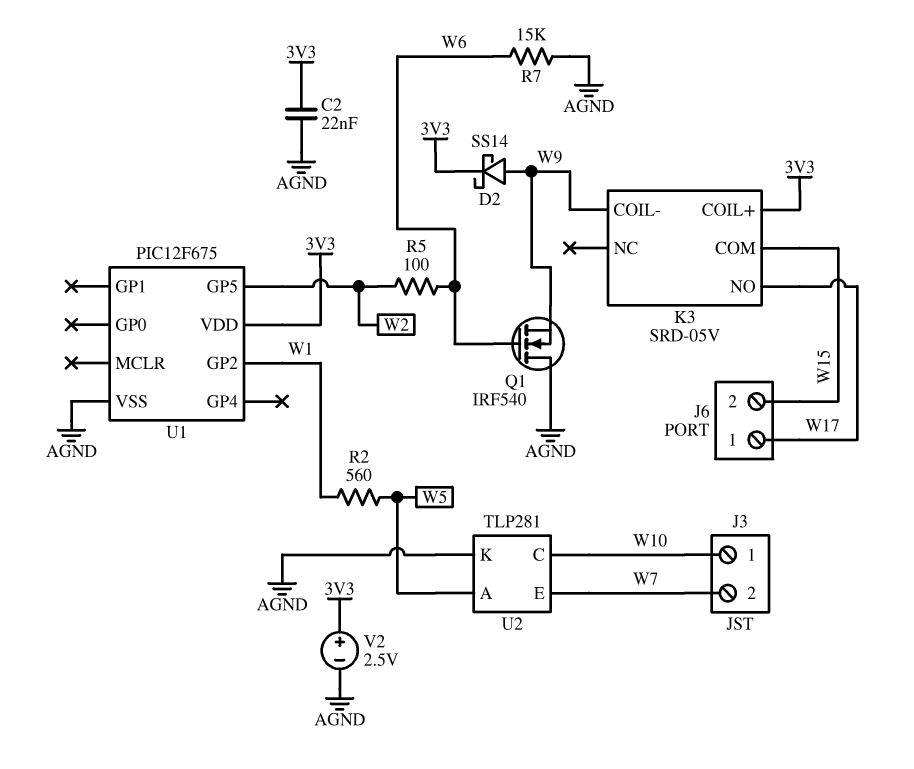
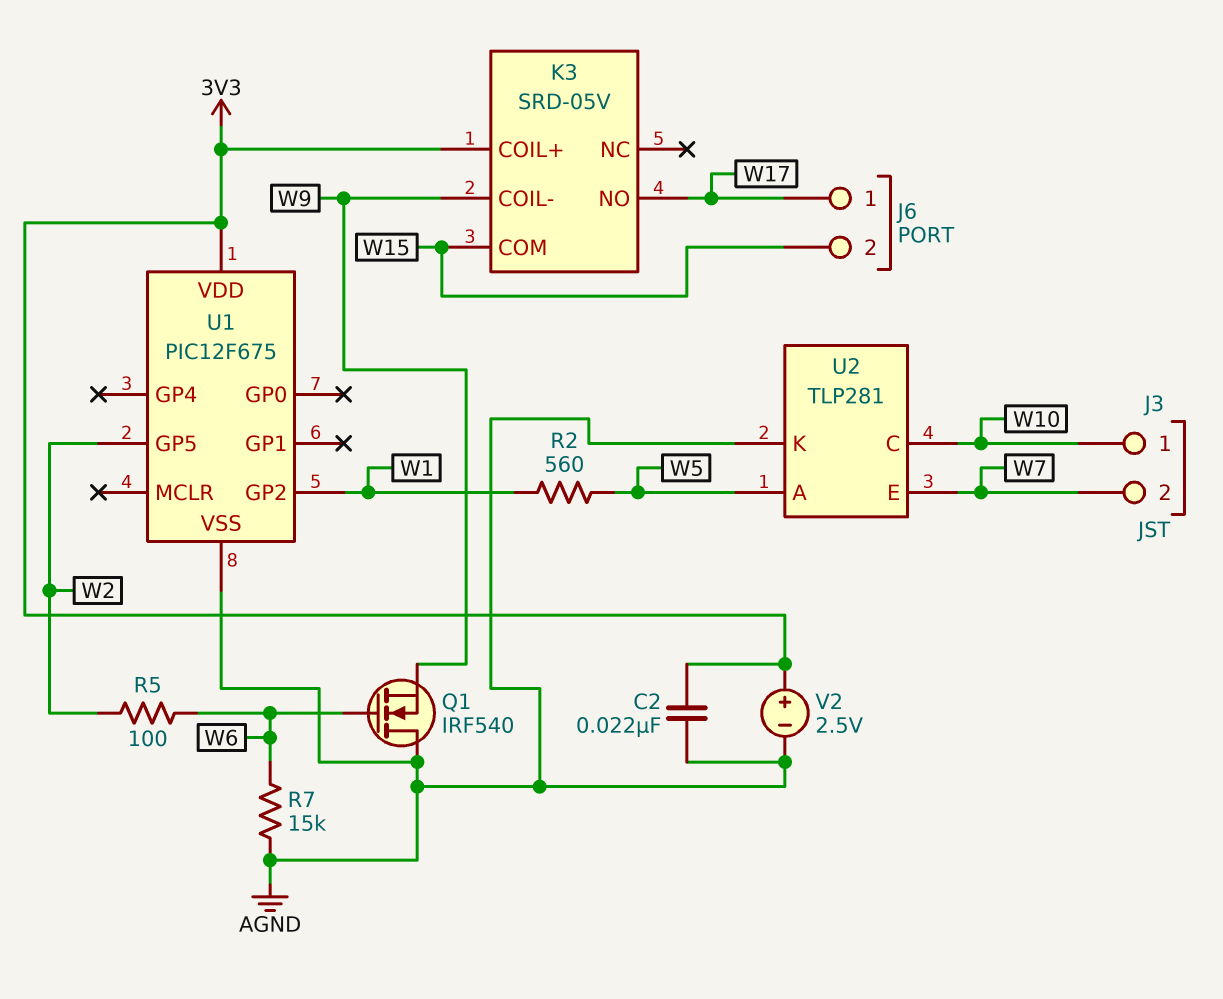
D2: schottky SS14 (A W9, K 3V3) -> none

